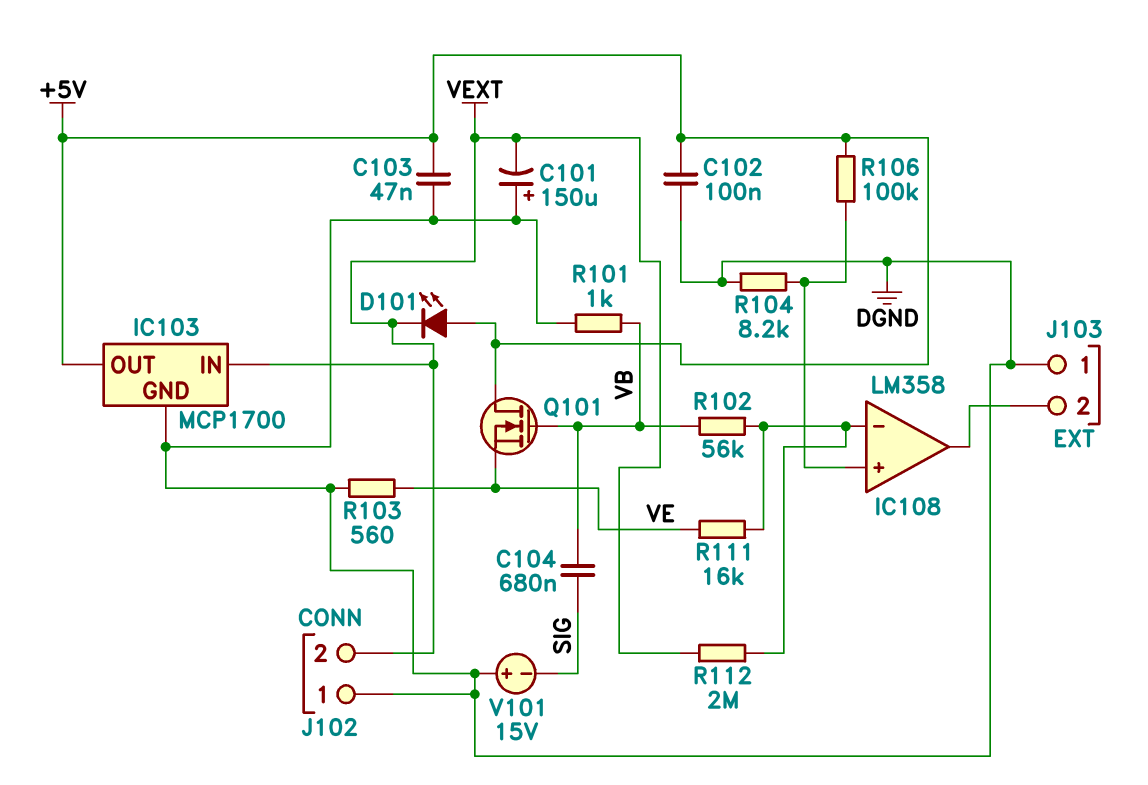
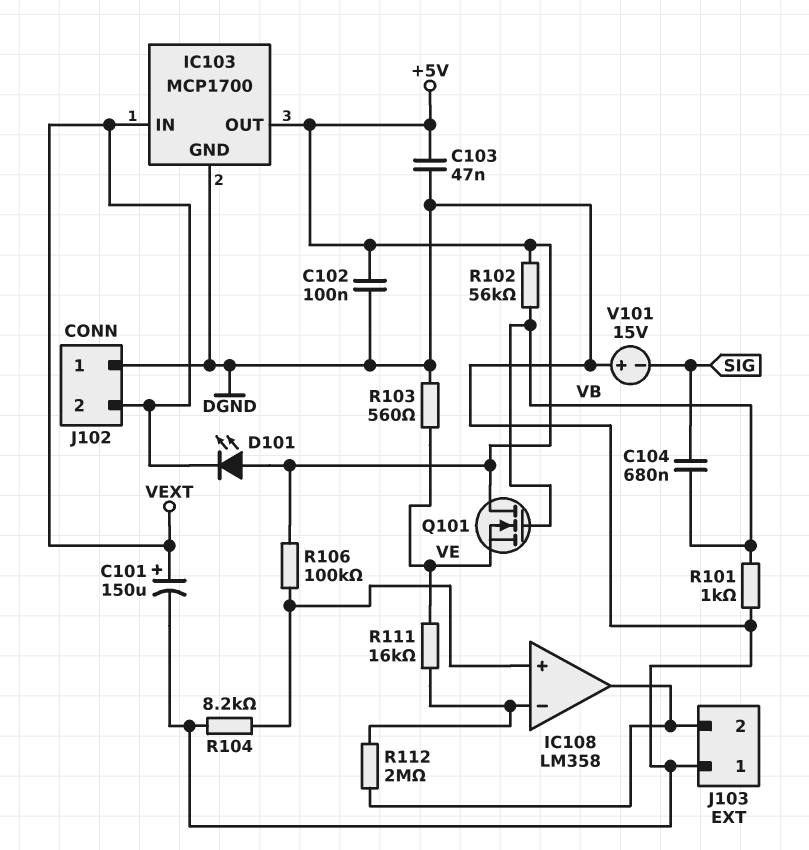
C101: 150uF (plus DGND, minus VEXT) -> 150uF (plus VEXT, minus DGND)
R102: 56k (IC108/in-, VB) -> 56k (+5V, VB)
R112: 2M (IC108/in-, VEXT) -> 2M (IC108/in-, IC108/out)

